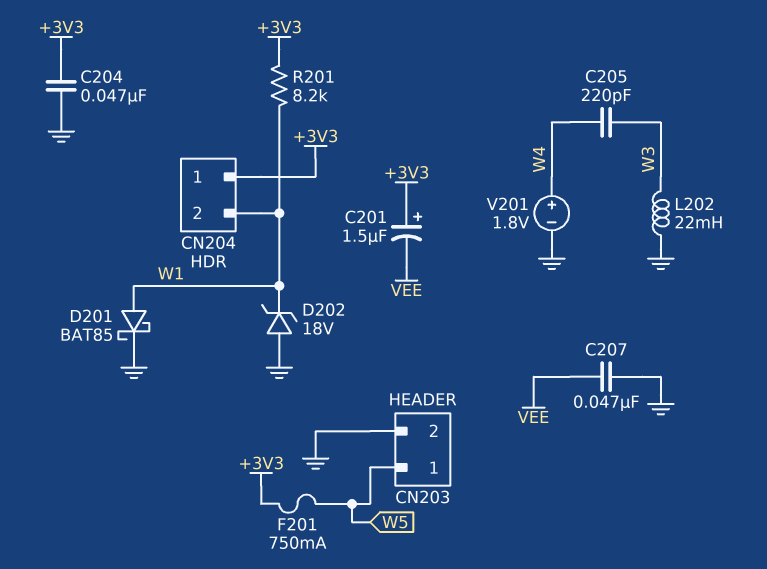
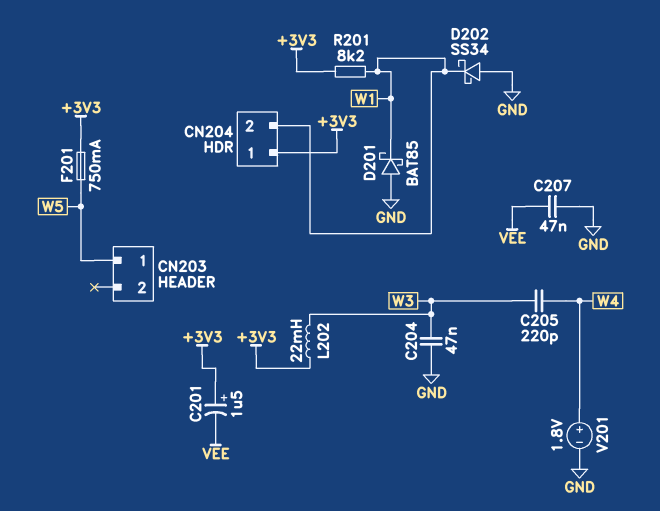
C204: 47nF (+3V3, GND) -> 47nF (GND, W3)
CN203 pin 2: GND -> none
D201: schottky BAT85 (A W1, K GND) -> schottky BAT85 (A GND, K W1)
D202: zener 18V (A GND, K W1) -> schottky SS34 (A GND, K W1)
L202: 22mH (GND, W3) -> 22mH (+3V3, W3)

